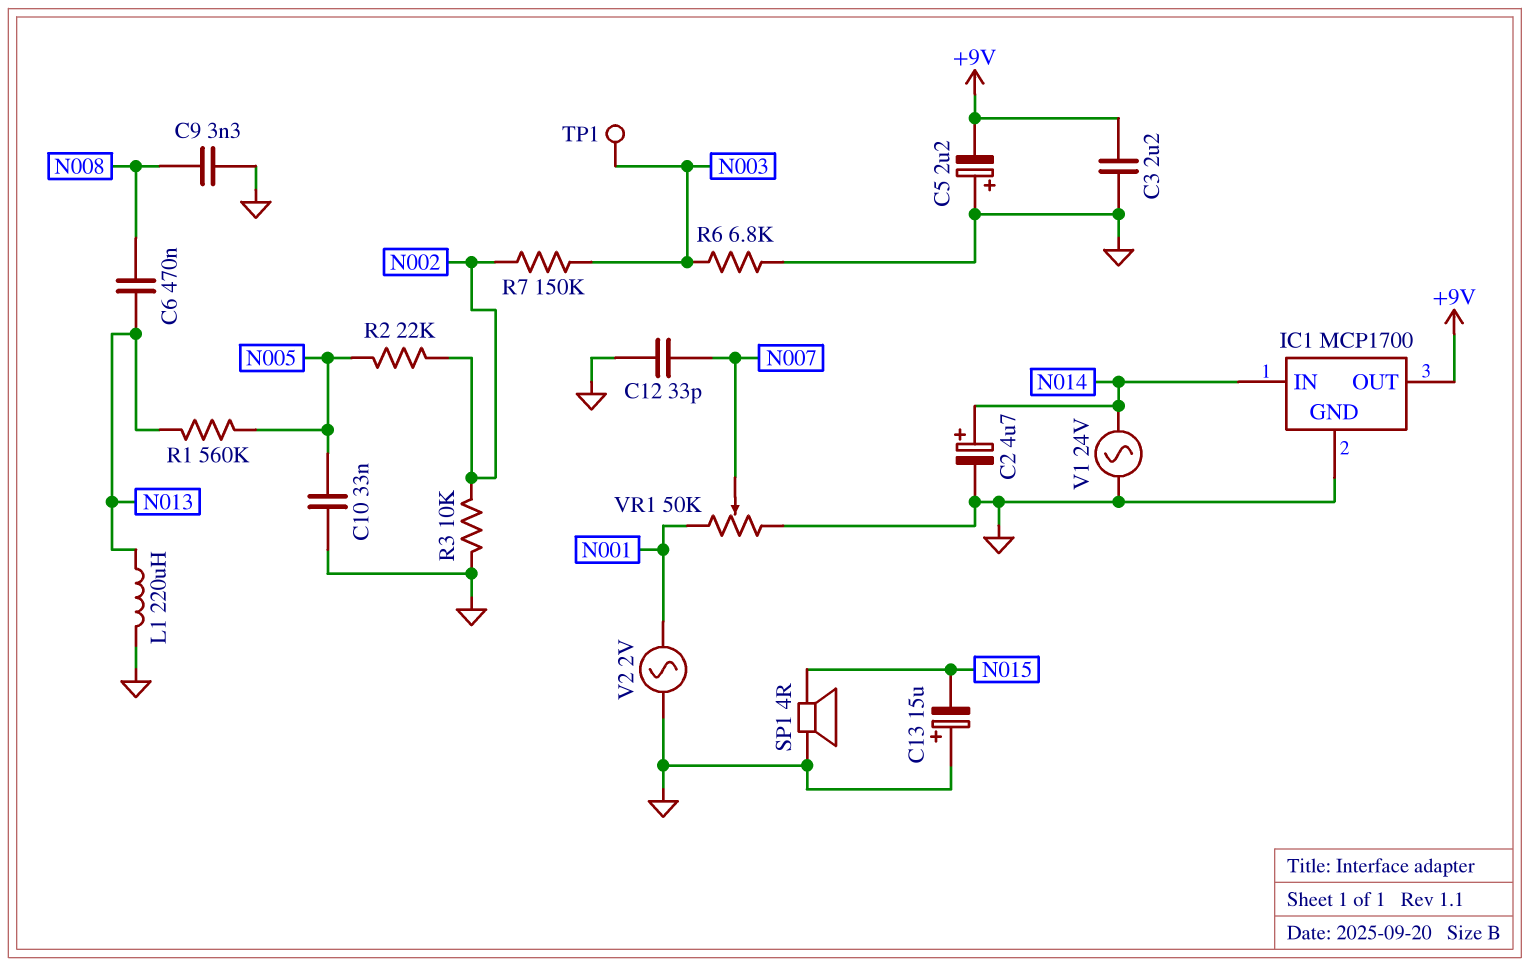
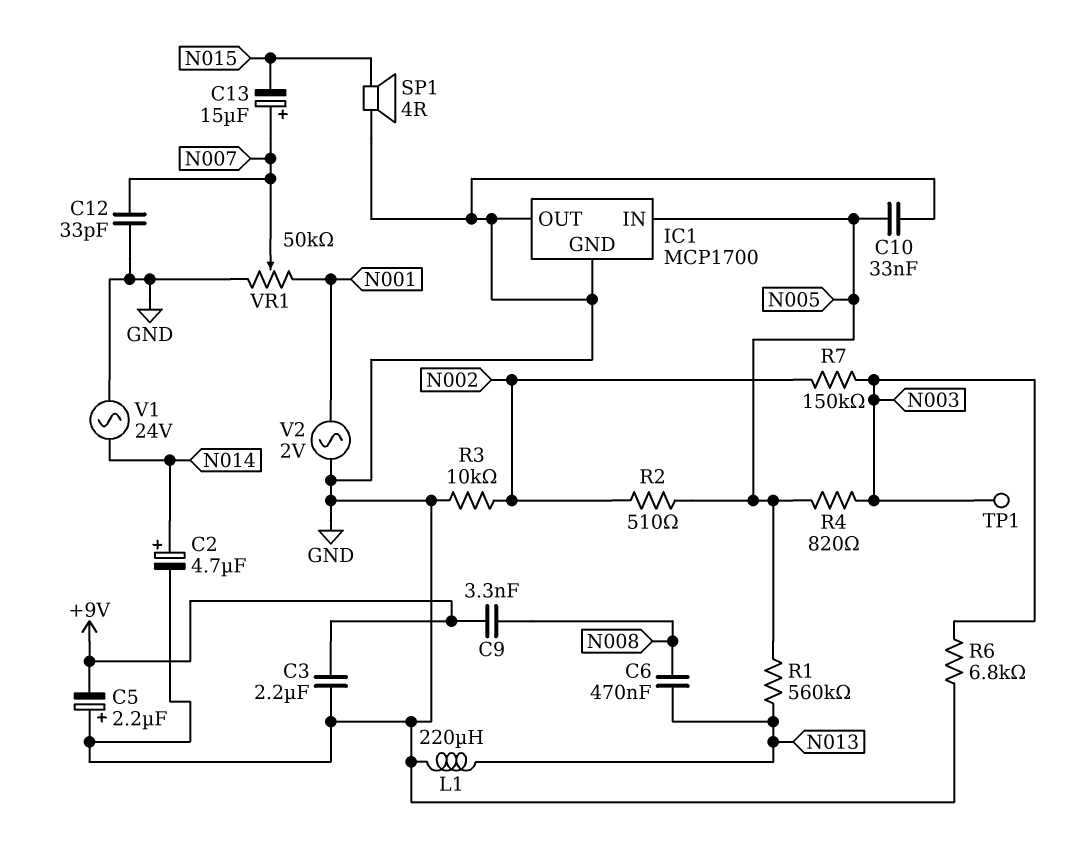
C9: 3.3nF (GND, N008) -> 3.3nF (+9V, N008)
C13: 15uF (plus GND, minus N015) -> 15uF (plus N007, minus N015)
IC1 pin IN: N014 -> N005
IC1 pin OUT: +9V -> GND
R2: 22k (N002, N005) -> 510 (N002, N005)
R4: none -> 820 (N003, N005)

